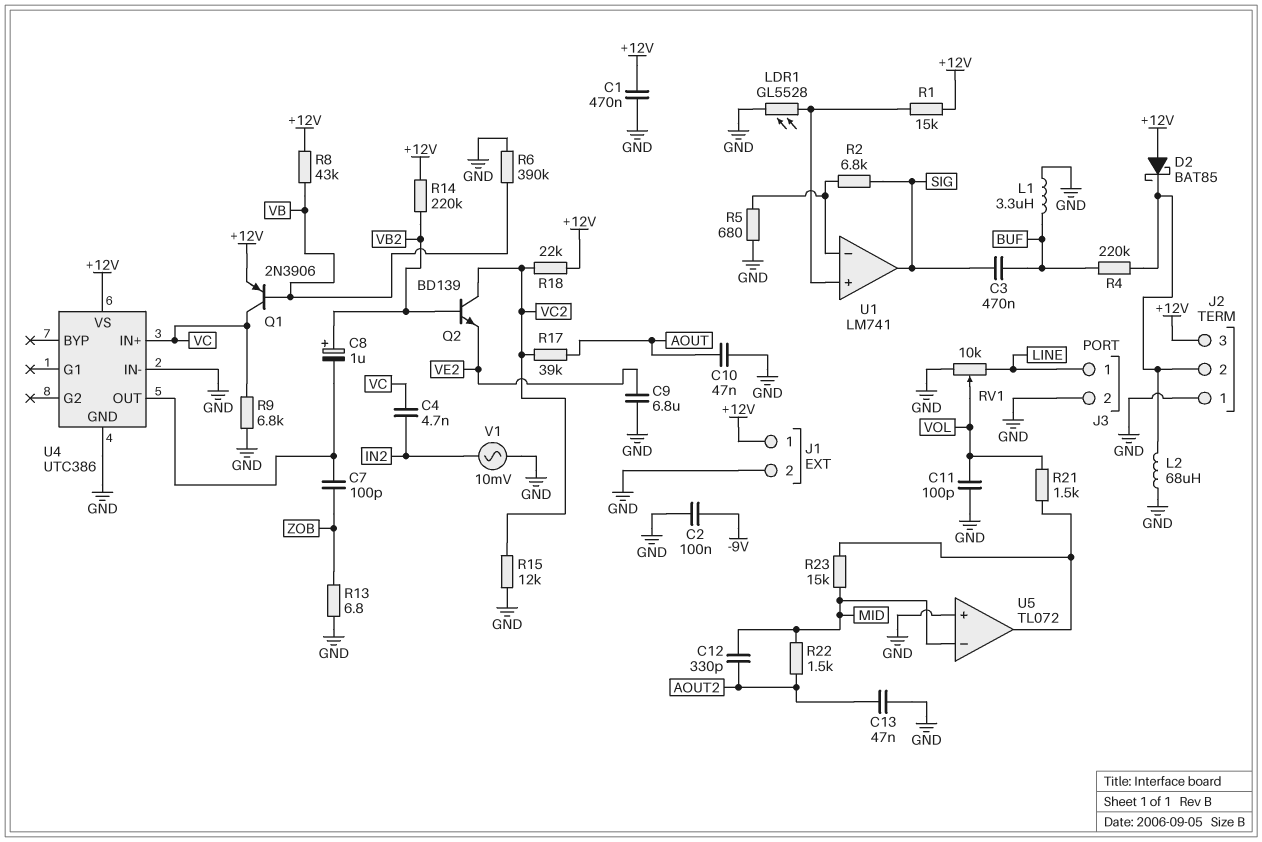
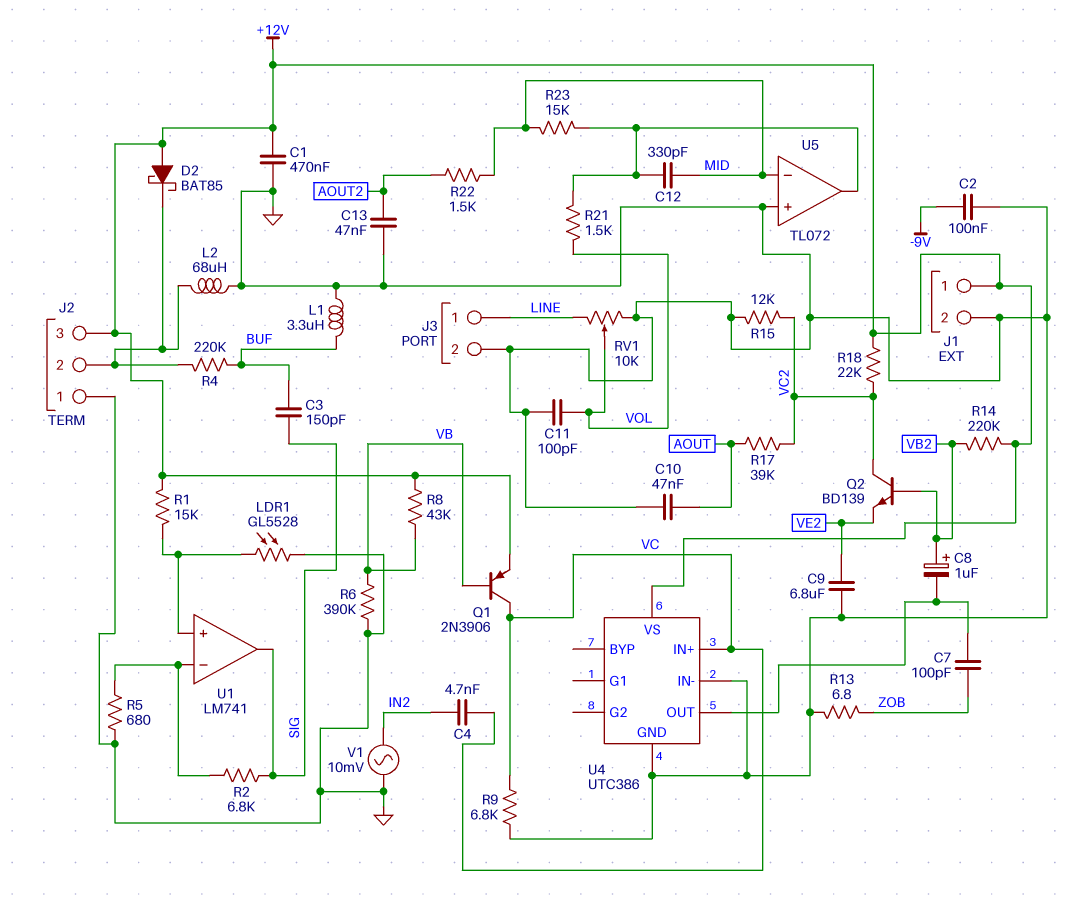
C3: 470nF (BUF, SIG) -> 150pF (BUF, SIG)
C12: 330pF (AOUT2, MID) -> 330pF (MID, U5/out)

